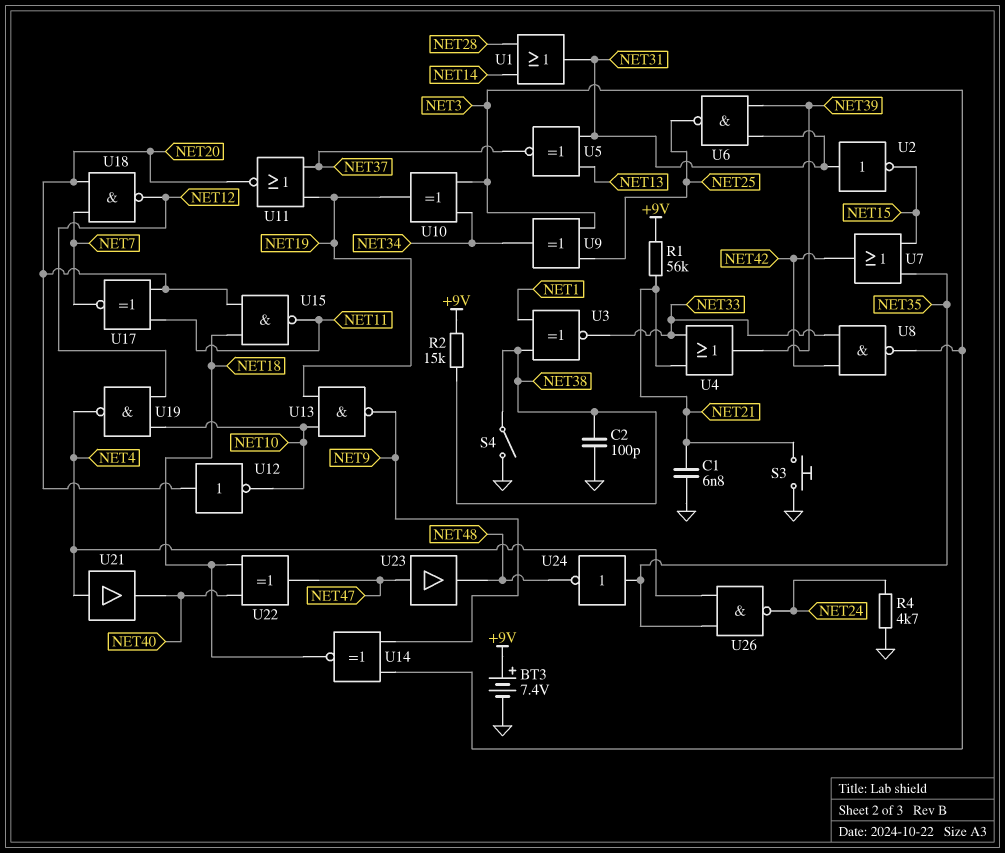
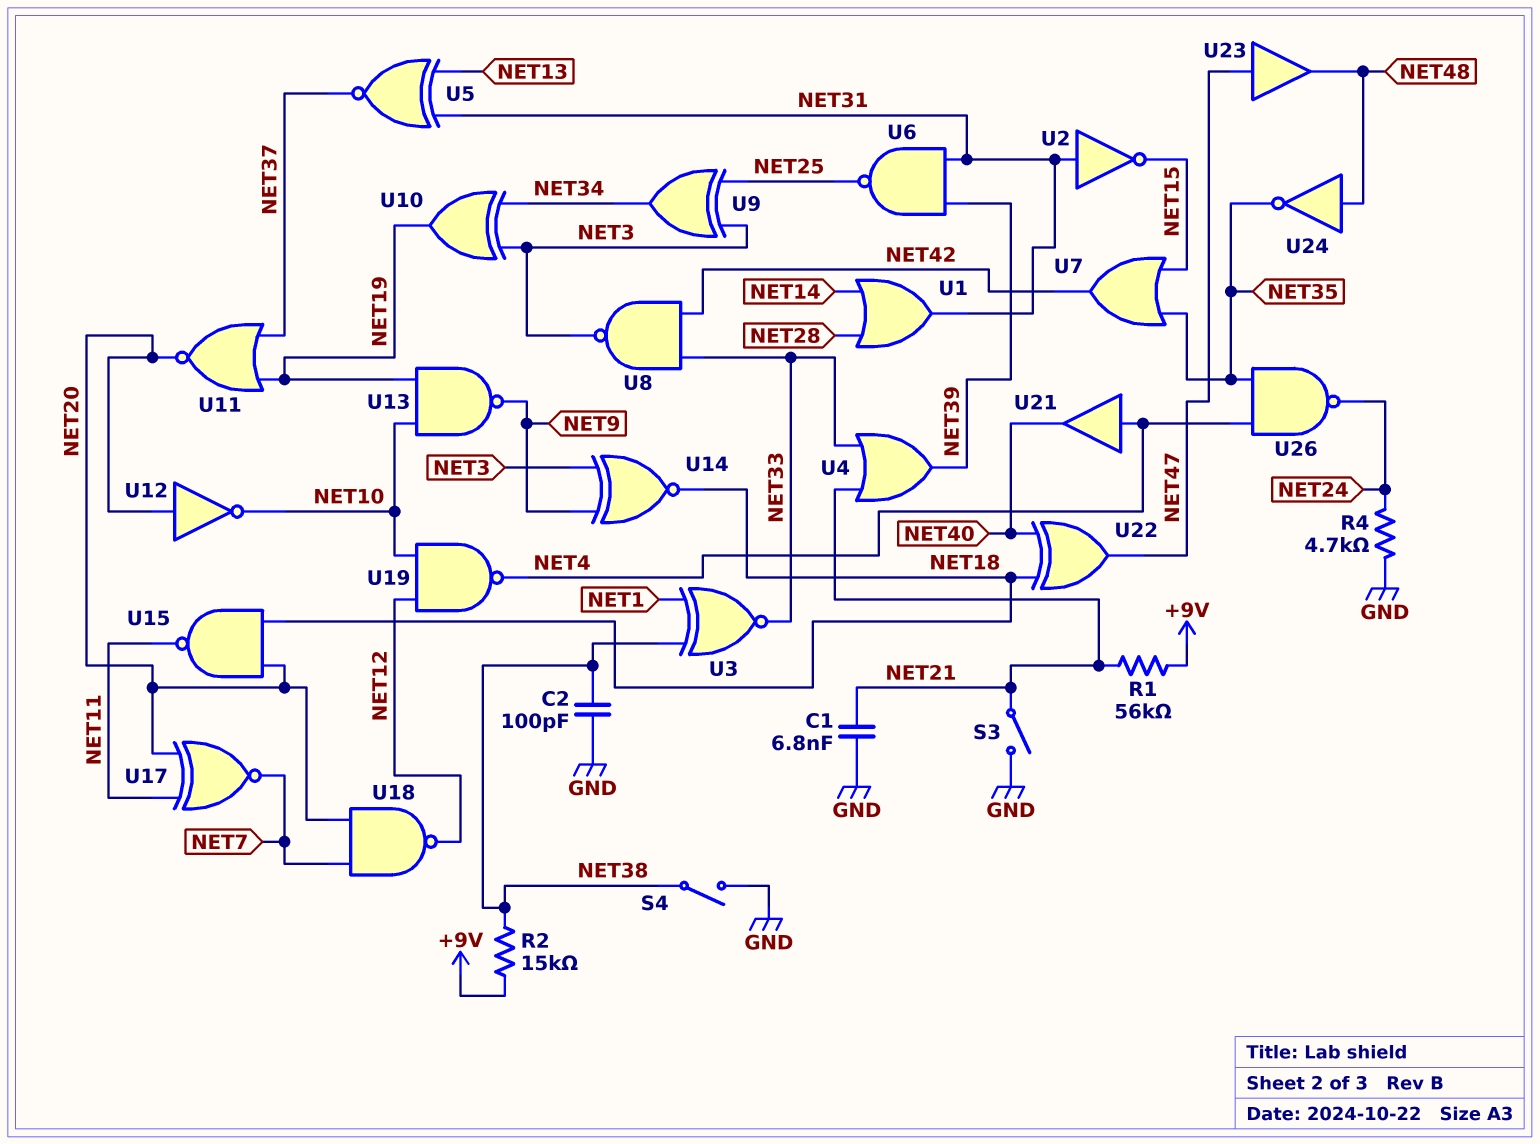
BT3: 7.4V (plus +9V, minus GND) -> none
S3: button (GND, NET21) -> switch (GND, NET21)
U24: NOT (in NET35, out NET48) -> NOT (in NET48, out NET35)

